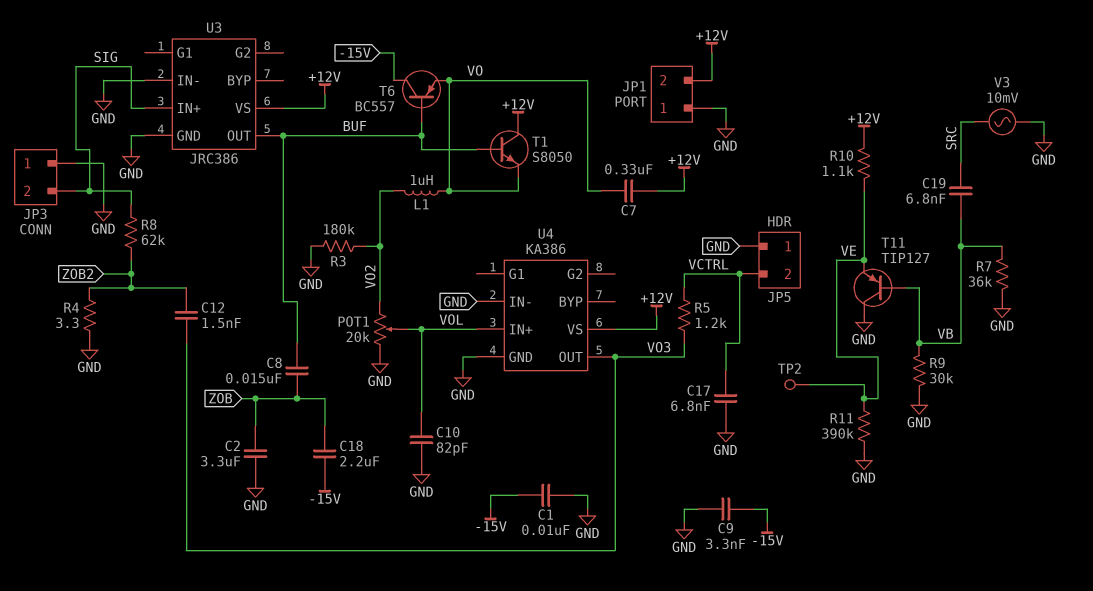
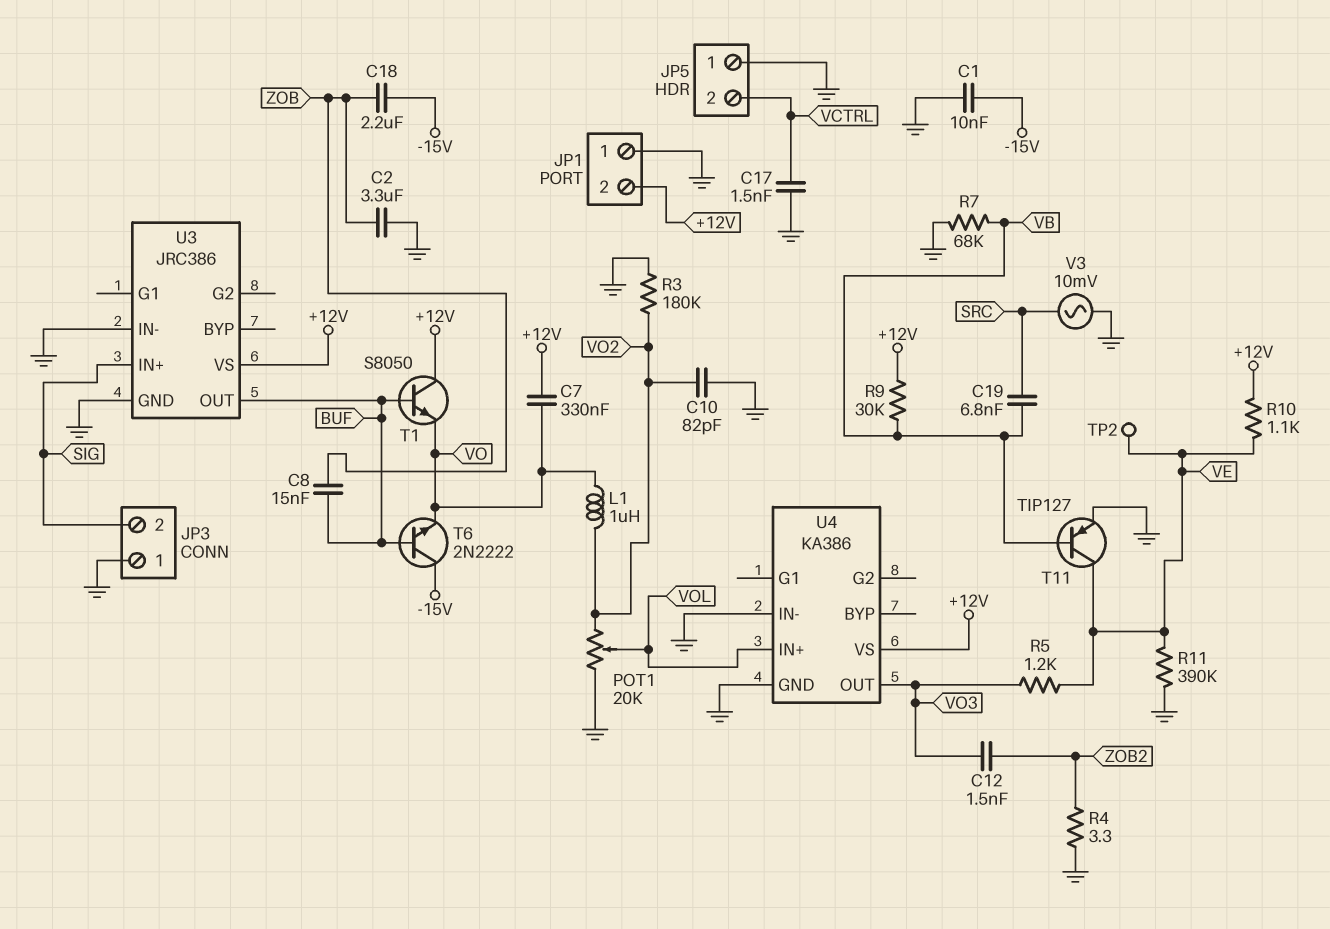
C9: 3.3nF (-15V, GND) -> none
C10: 82pF (GND, VOL) -> 82pF (GND, VO2)
C17: 6.8nF (GND, VCTRL) -> 1.5nF (GND, VCTRL)
R5: 1.2k (VCTRL, VO3) -> 1.2k (VE, VO3)
R7: 36k (GND, VB) -> 68k (GND, VB)
R8: 62k (SIG, ZOB2) -> none
R9: 30k (GND, VB) -> 30k (+12V, VB)
T6: PNP BC557 (B BUF, C -15V, E VO) -> NPN 2N2222 (B BUF, C -15V, E VO)
T11: PNP TIP127 (B VB, C GND, E VE) -> PNP TIP127 (B VB, C VE, E GND)

